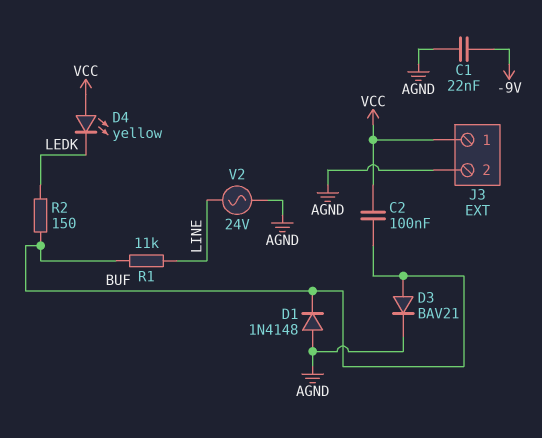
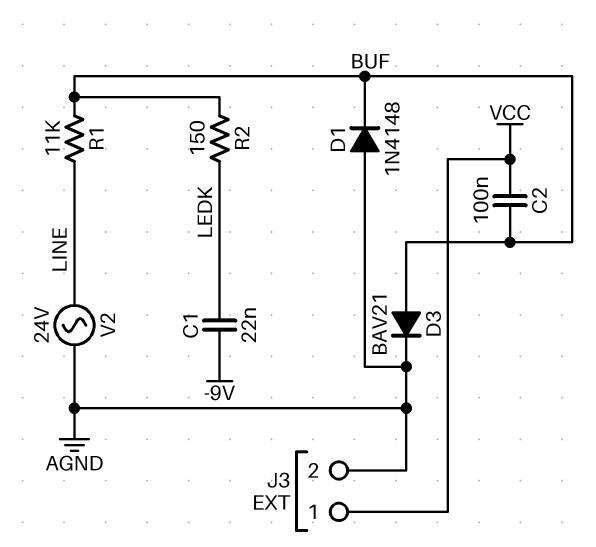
C1: 22nF (-9V, AGND) -> 22nF (-9V, LEDK)
D4: LED yellow (A VCC, K LEDK) -> none

